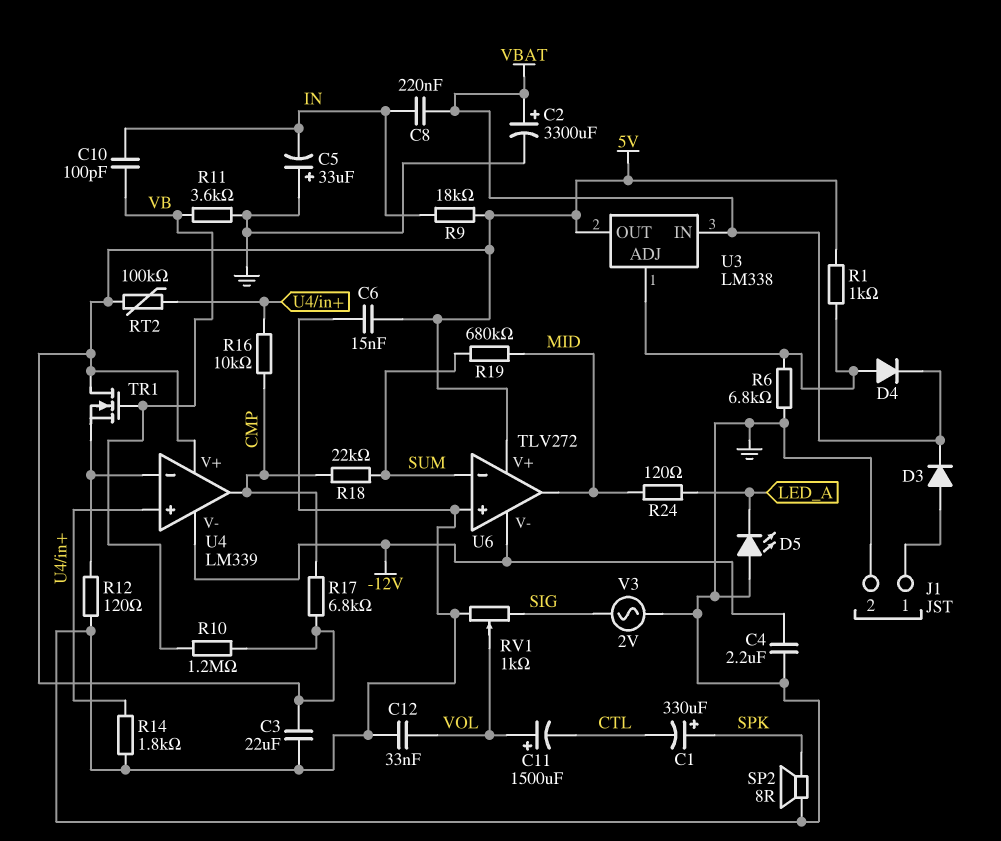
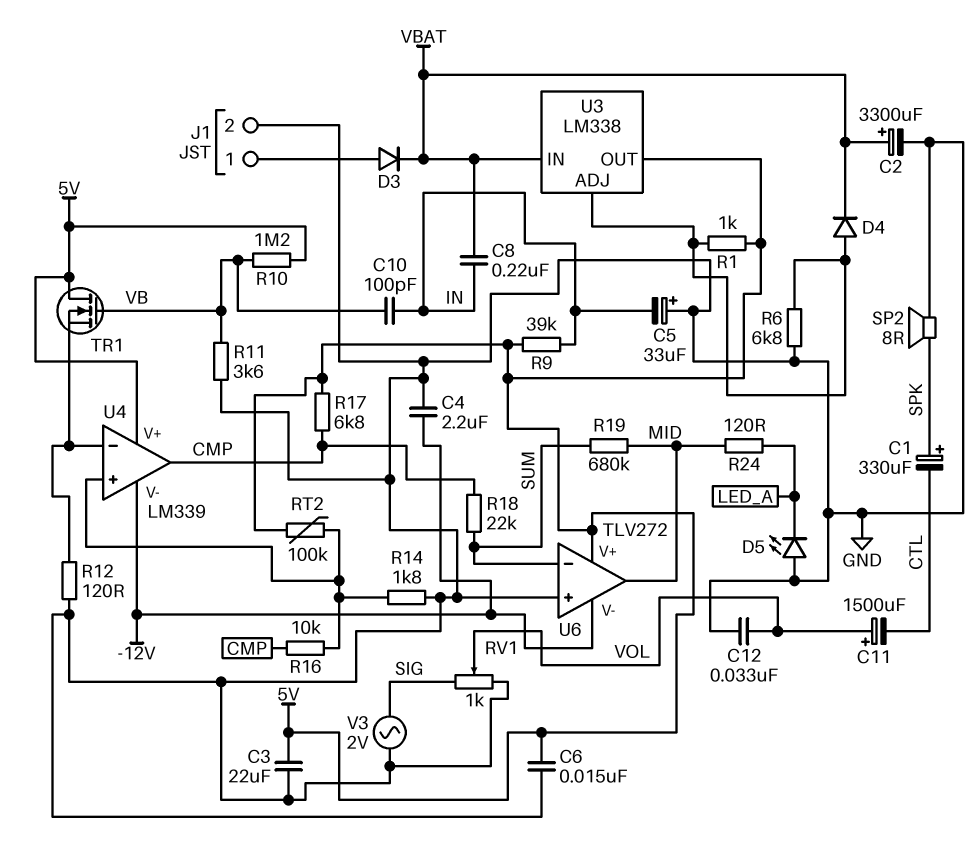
R9: 18k (5V, IN) -> 39k (5V, IN)

